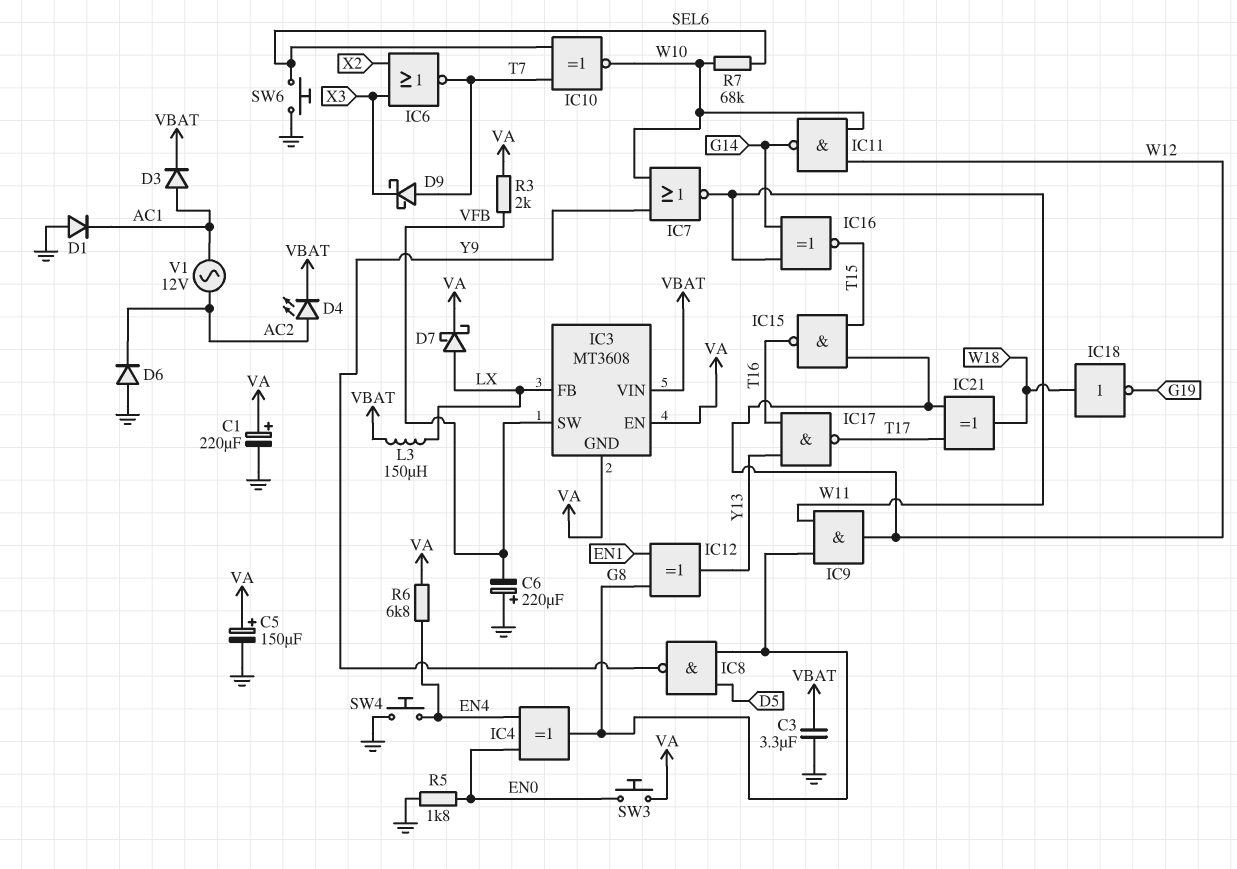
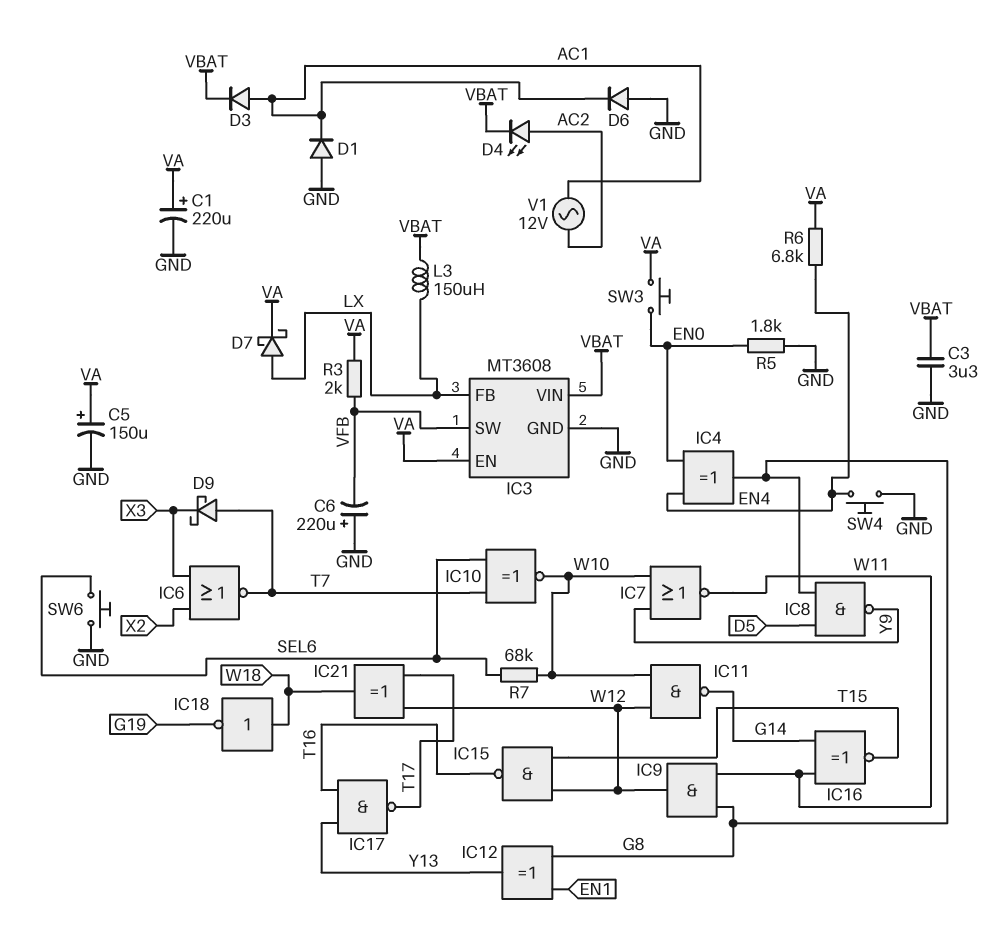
D6: diode (A GND, K AC2) -> diode (A GND, K AC1)
IC3 pin GND: VA -> GND

